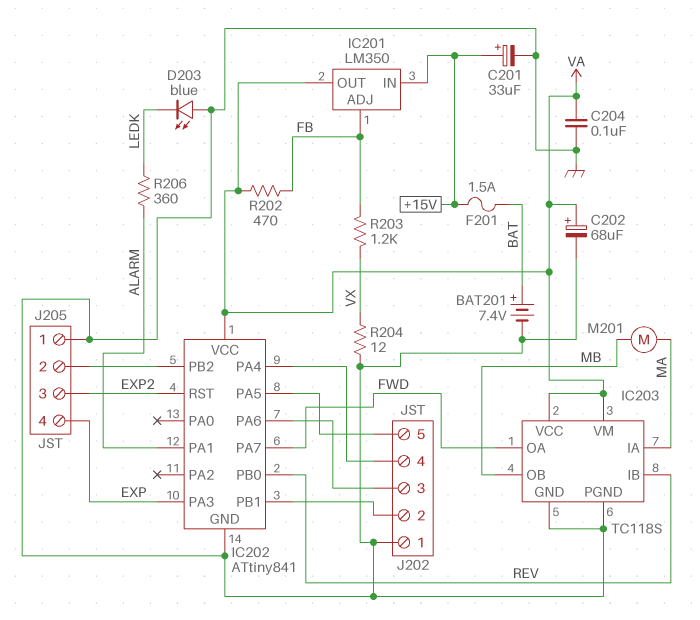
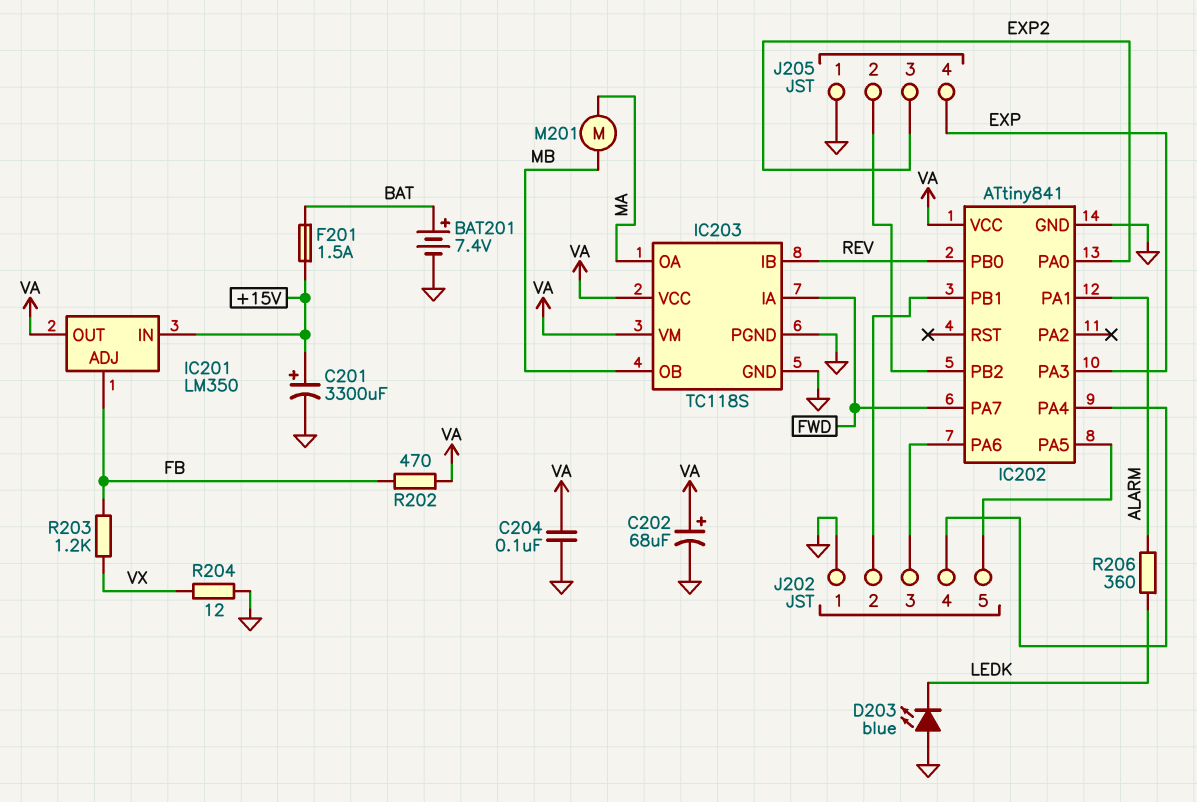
C201: 33uF (plus +15V, minus GND) -> 3300uF (plus +15V, minus GND)
IC202 pin PA0: none -> EXP2
IC202 pin RST: EXP2 -> none
IC203 pin IA: MA -> FWD
IC203 pin OA: FWD -> MA

